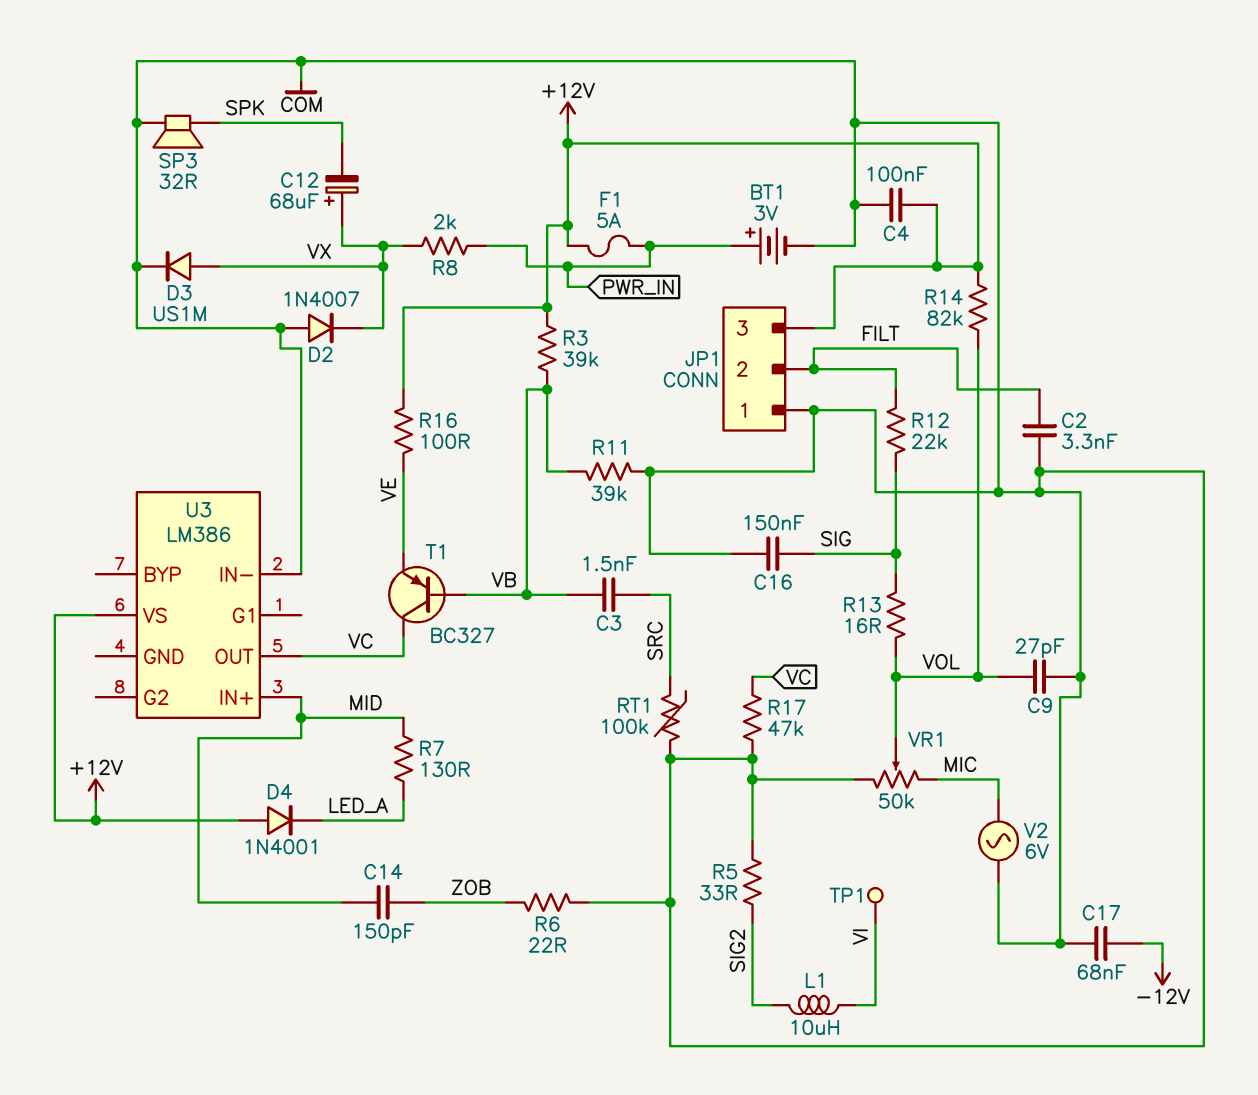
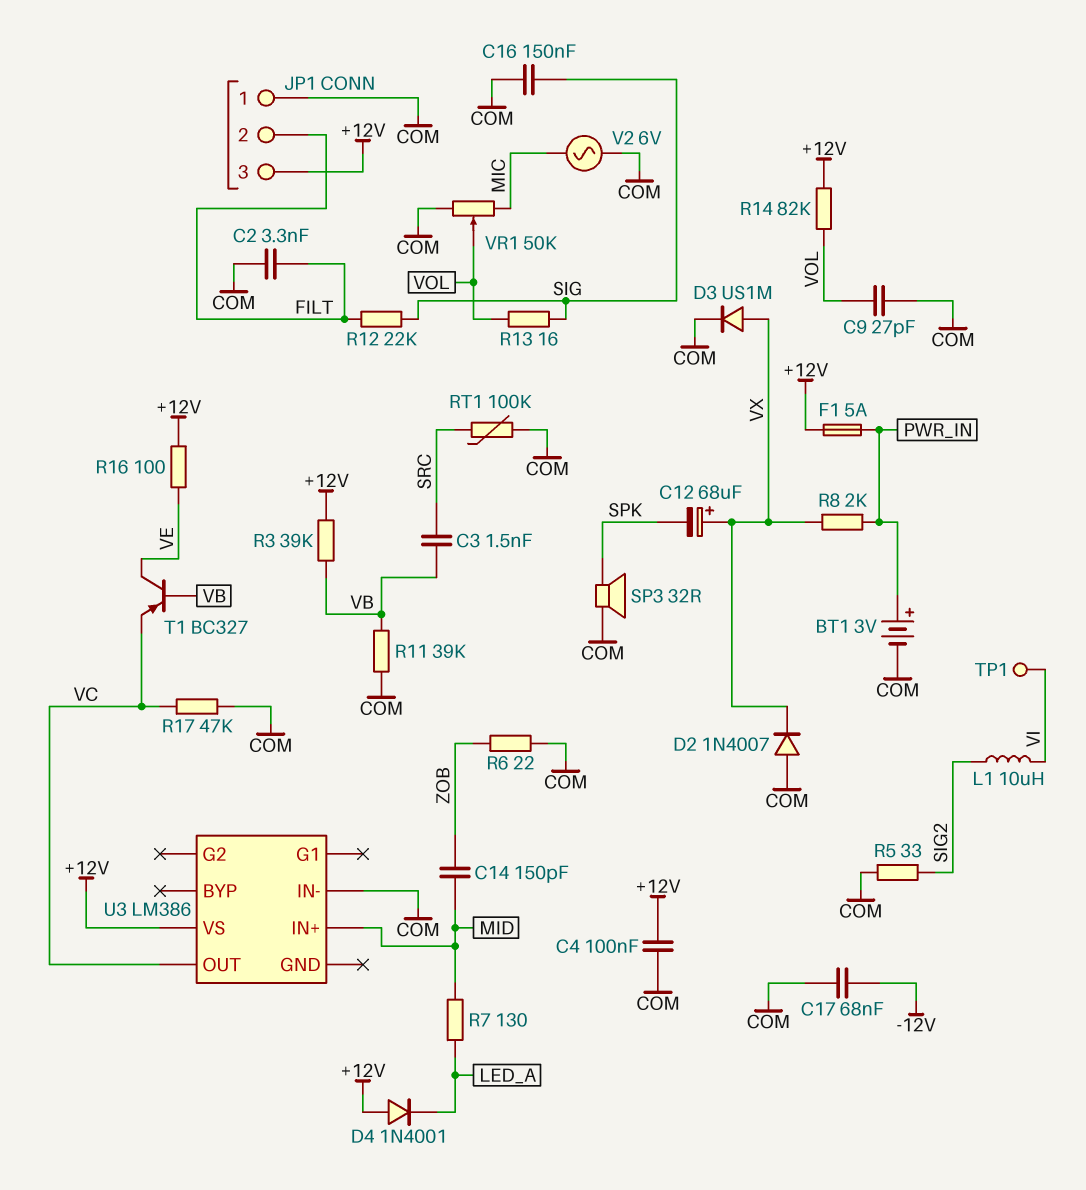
T1: PNP BC327 (B VB, C VC, E VE) -> PNP BC327 (B VB, C VE, E VC)

